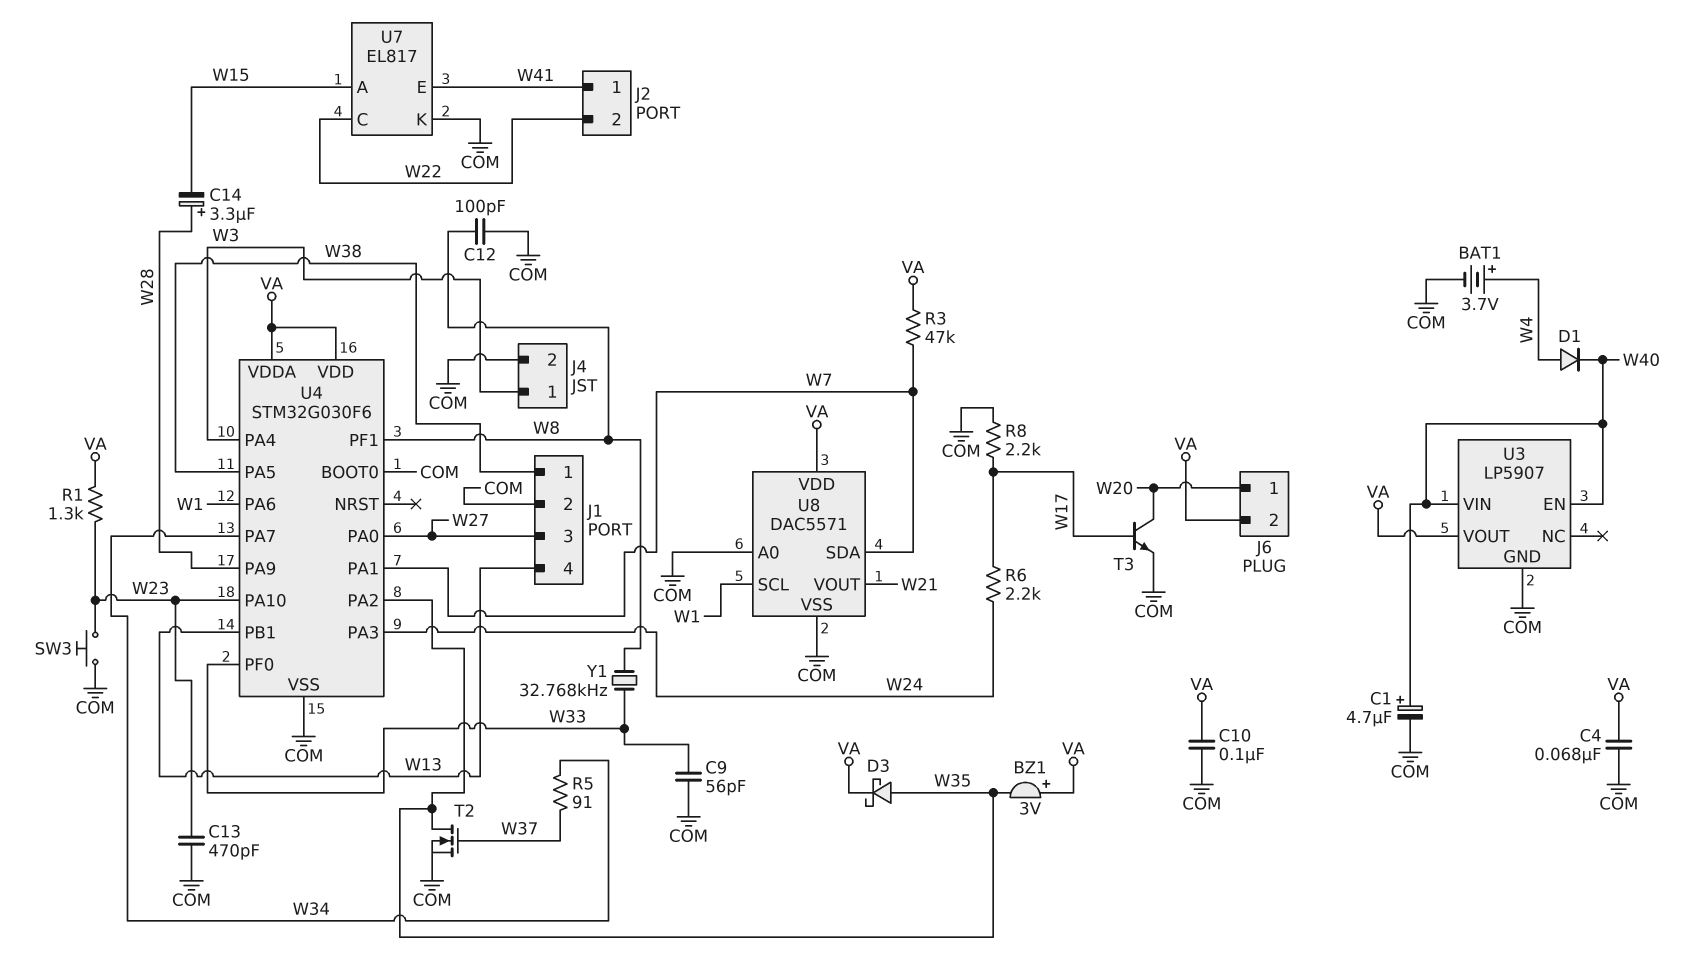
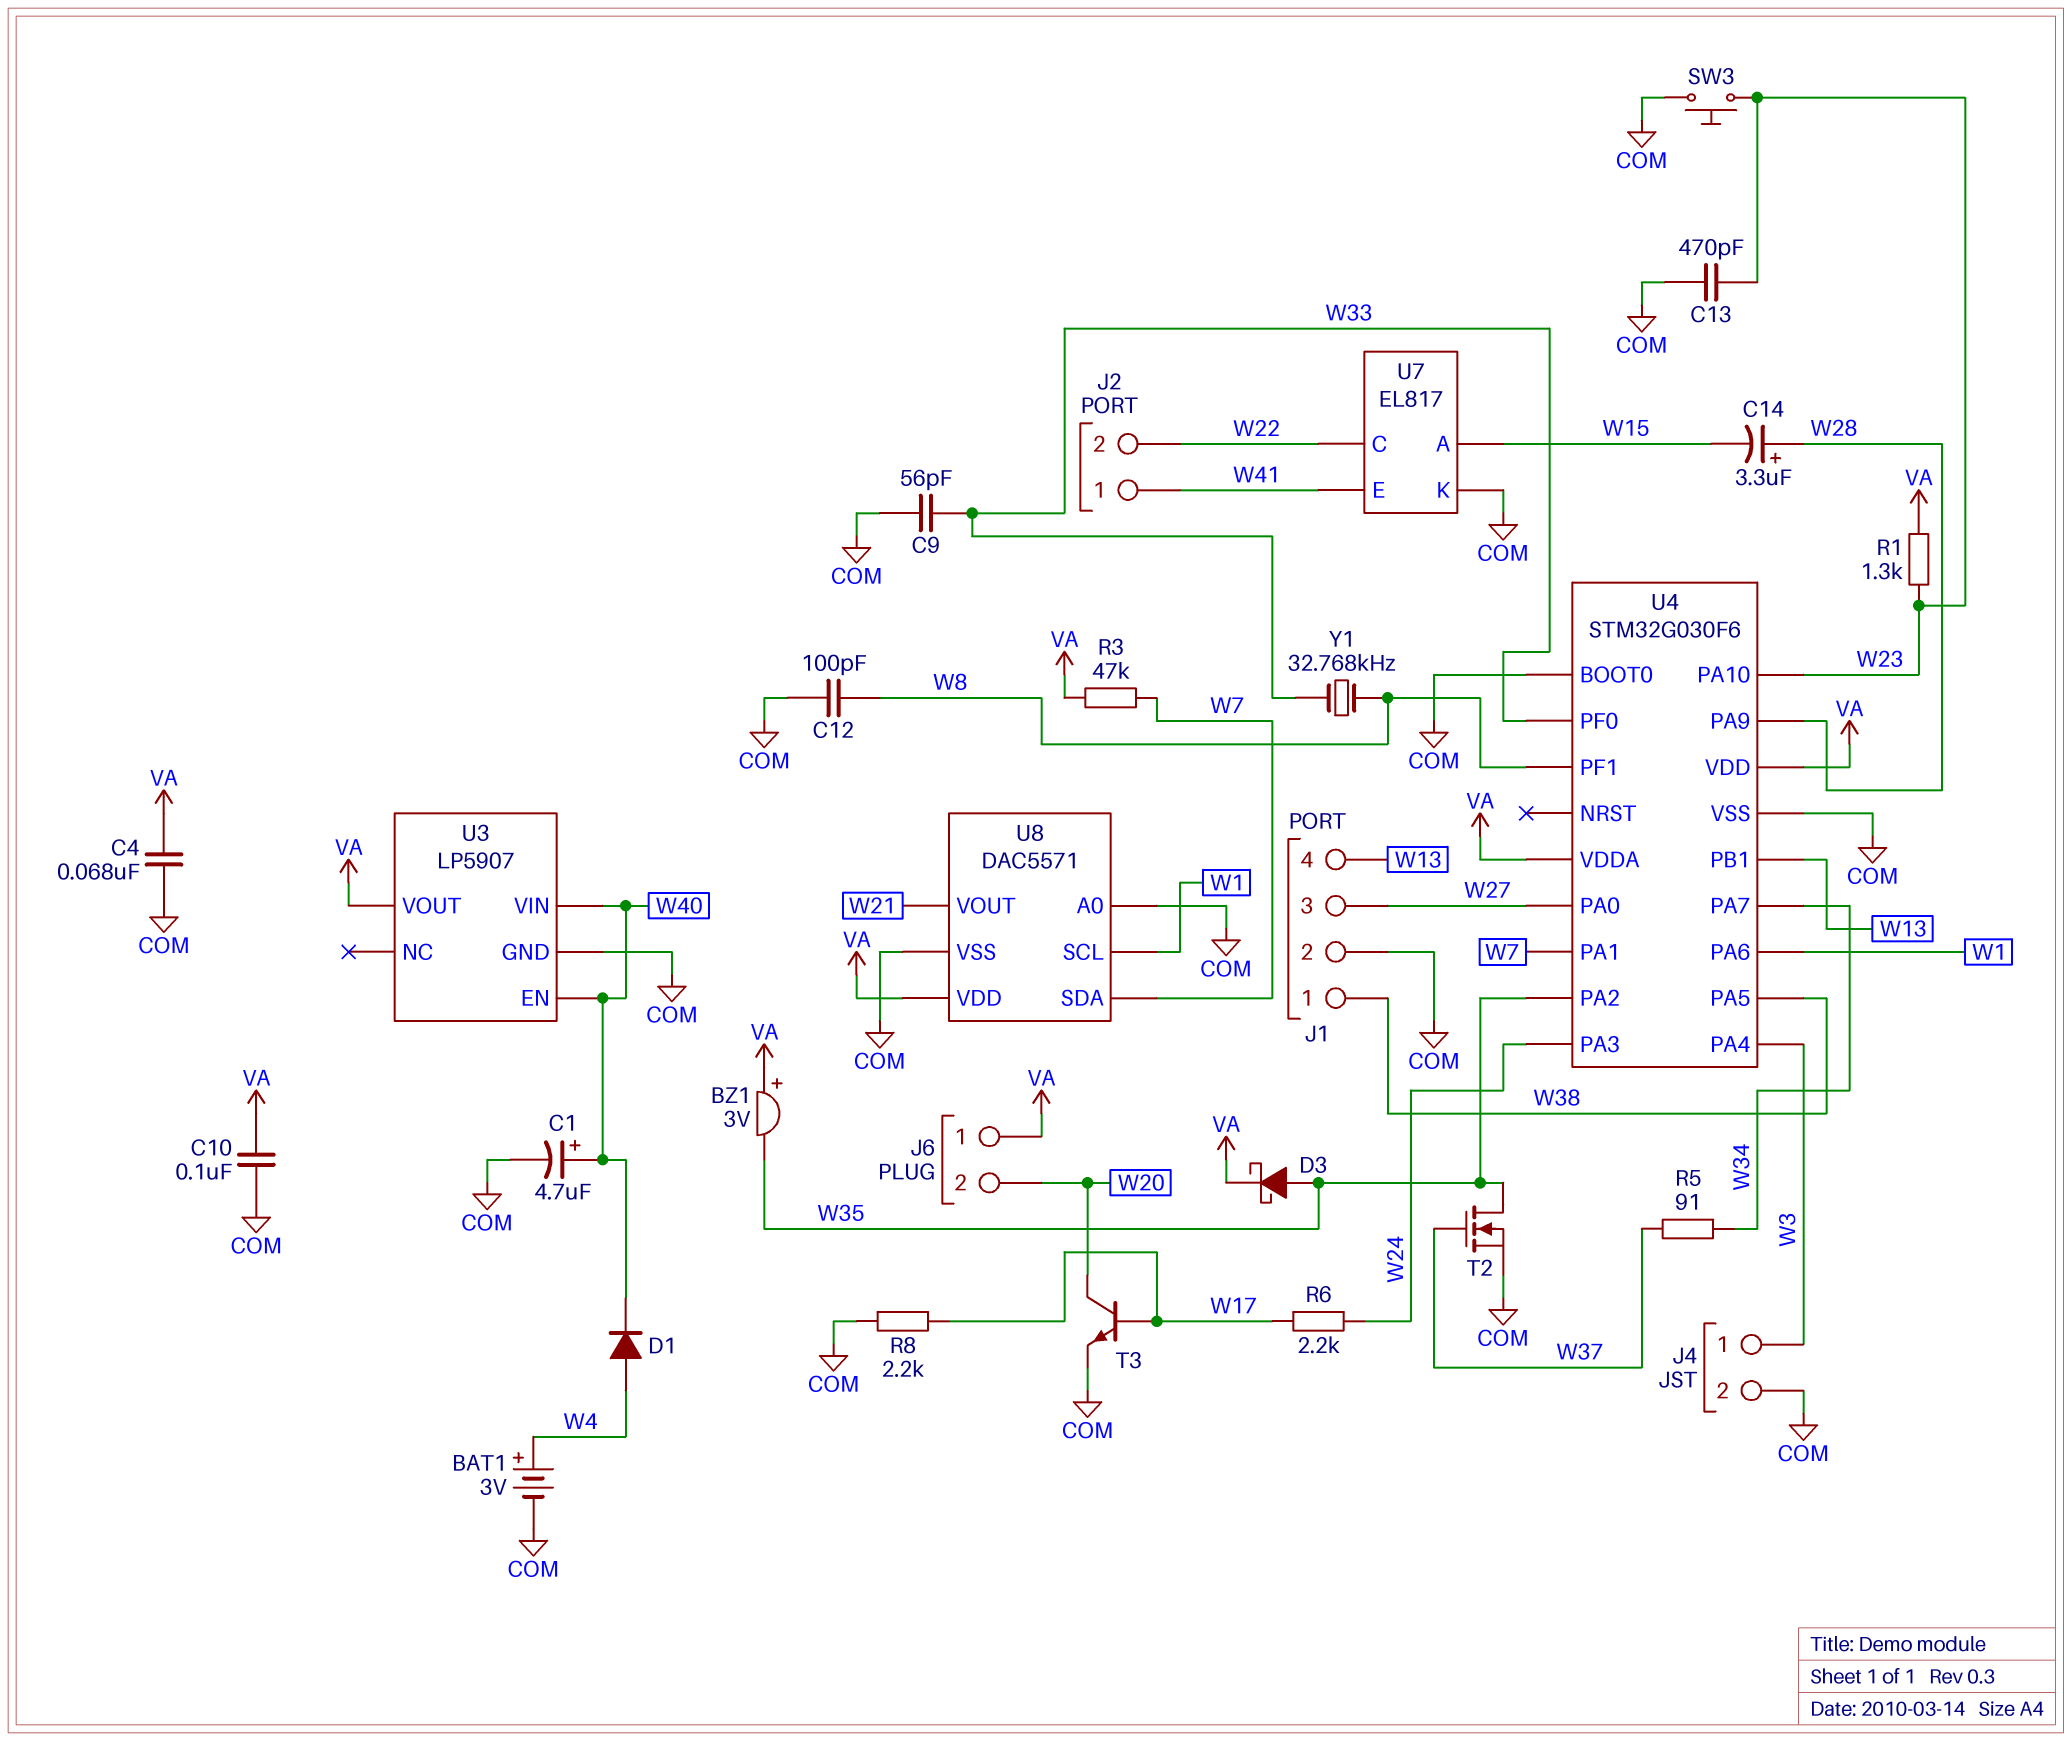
BAT1: 3.7V (plus W4, minus COM) -> 3V (plus W4, minus COM)
J6 pin 1: W20 -> VA
J6 pin 2: VA -> W20

